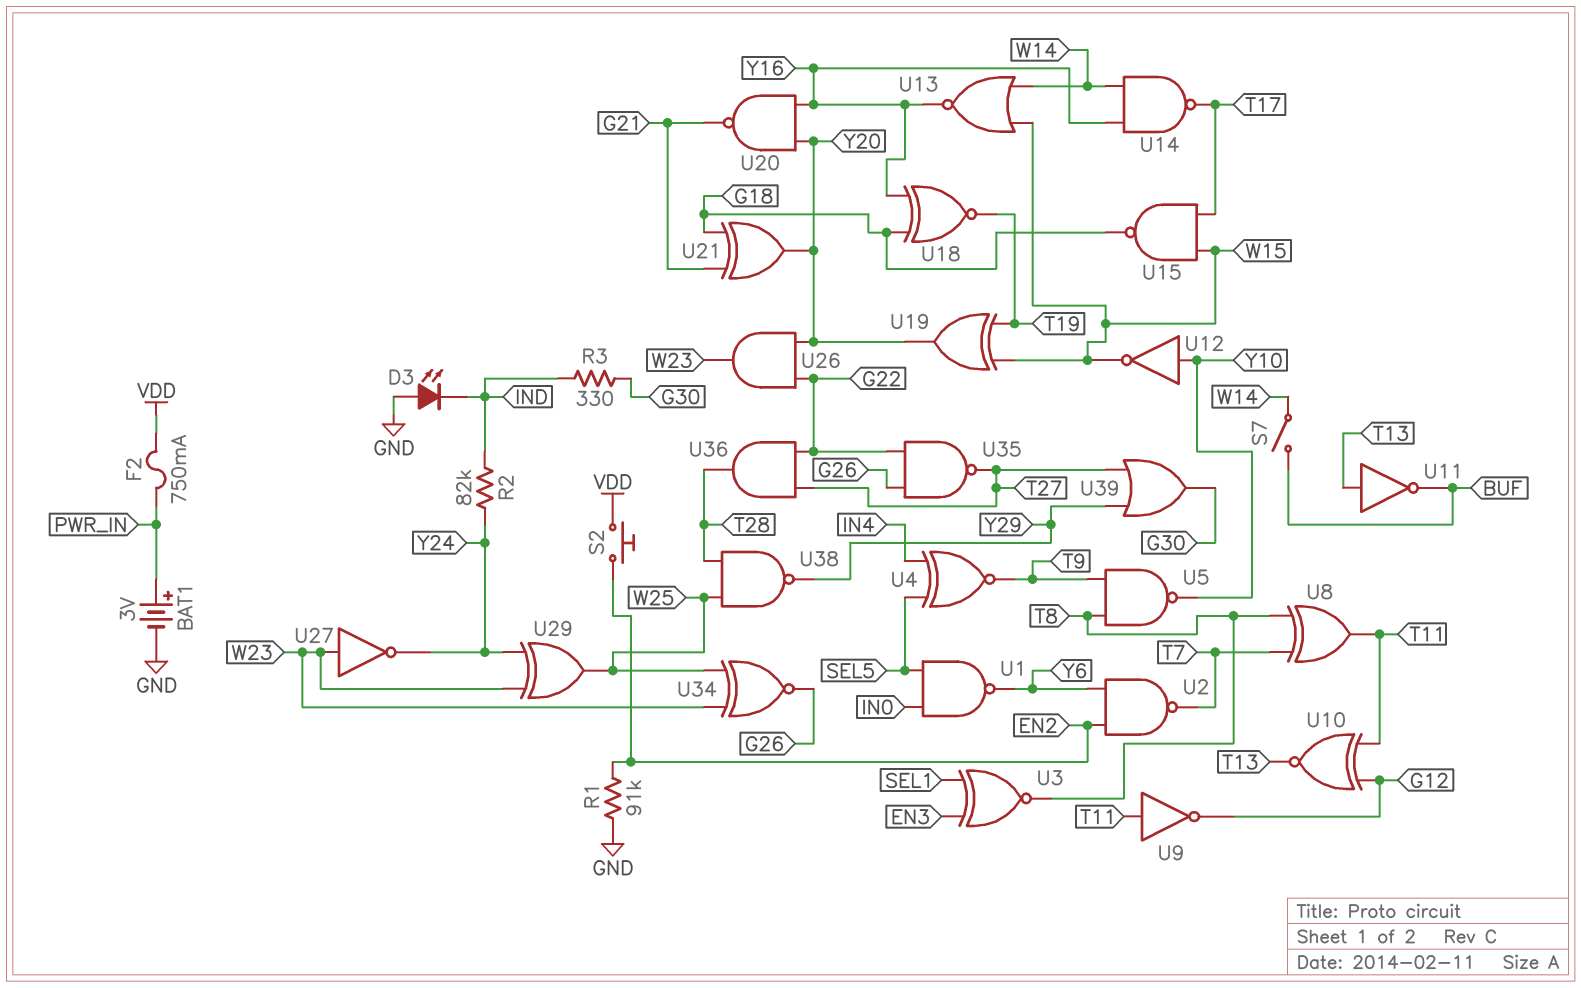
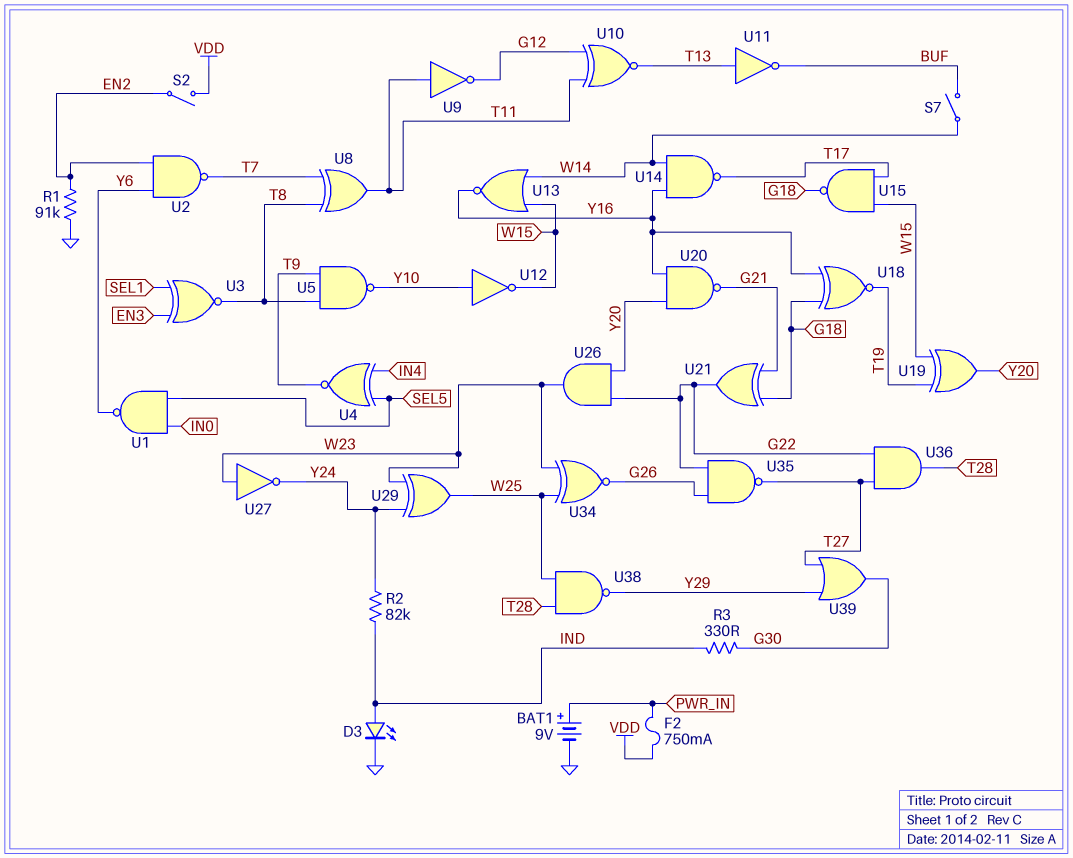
BAT1: 3V (plus PWR_IN, minus GND) -> 9V (plus PWR_IN, minus GND)
D3: LED (A GND, K IND) -> LED (A IND, K GND)
S2: button (EN2, VDD) -> switch (EN2, VDD)
U21: XOR (in G18, in G21, out Y20) -> XOR (in G18, in G21, out G22)

